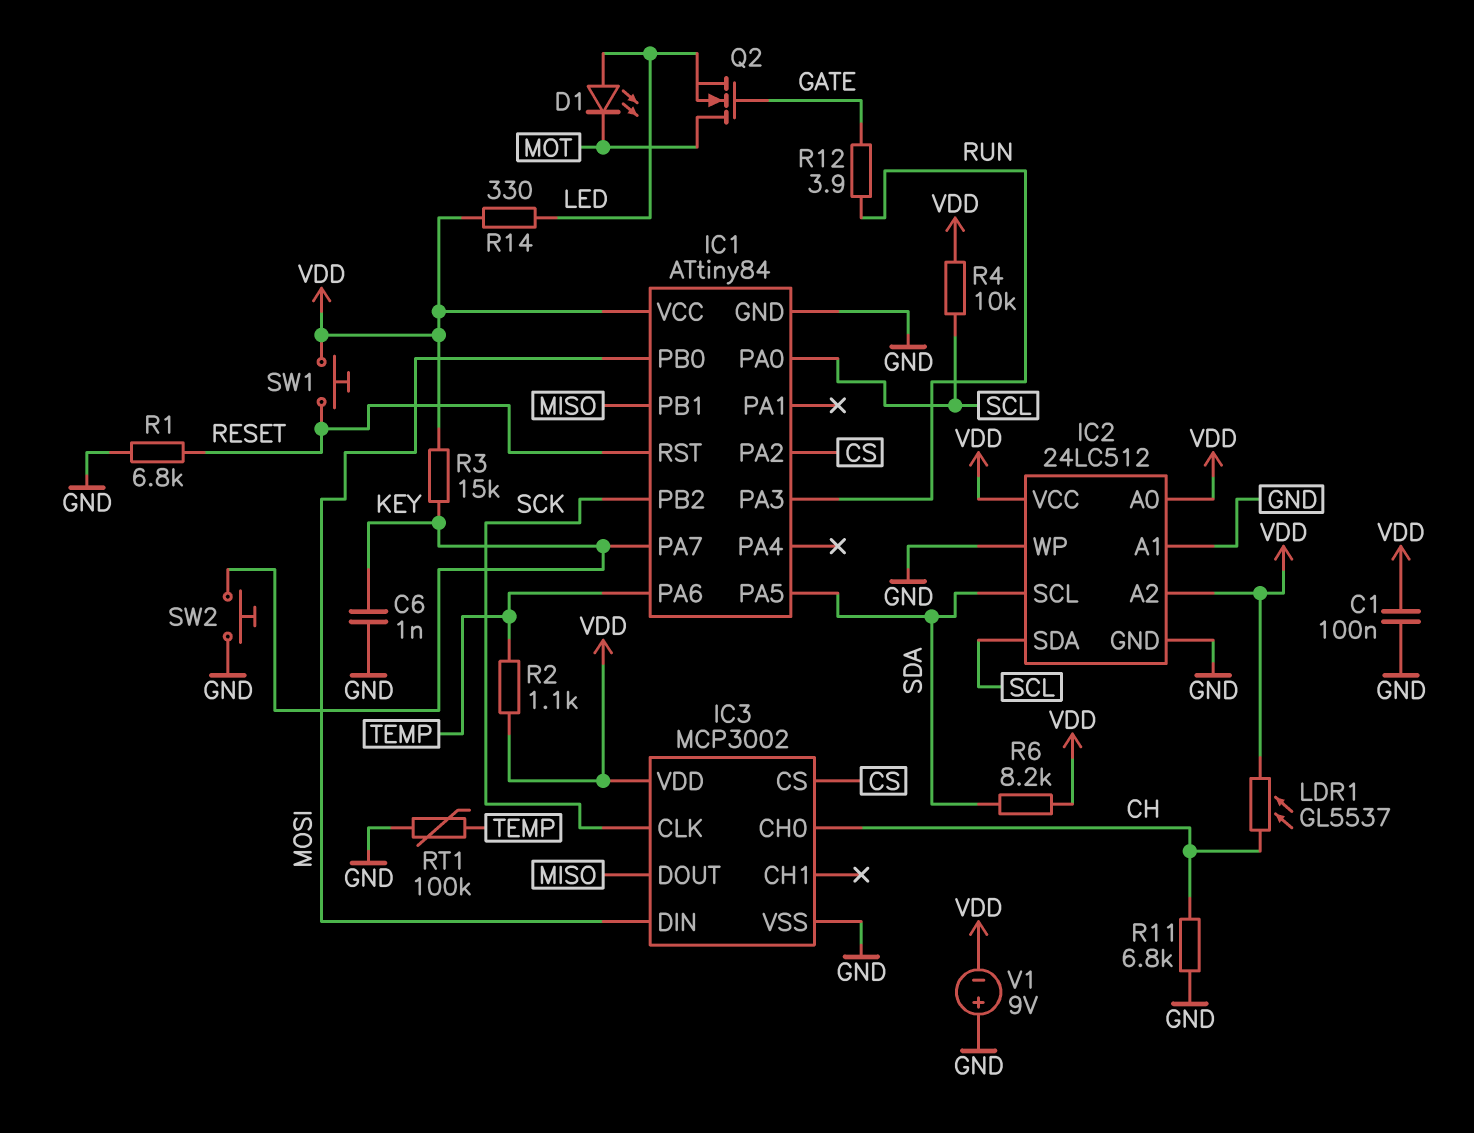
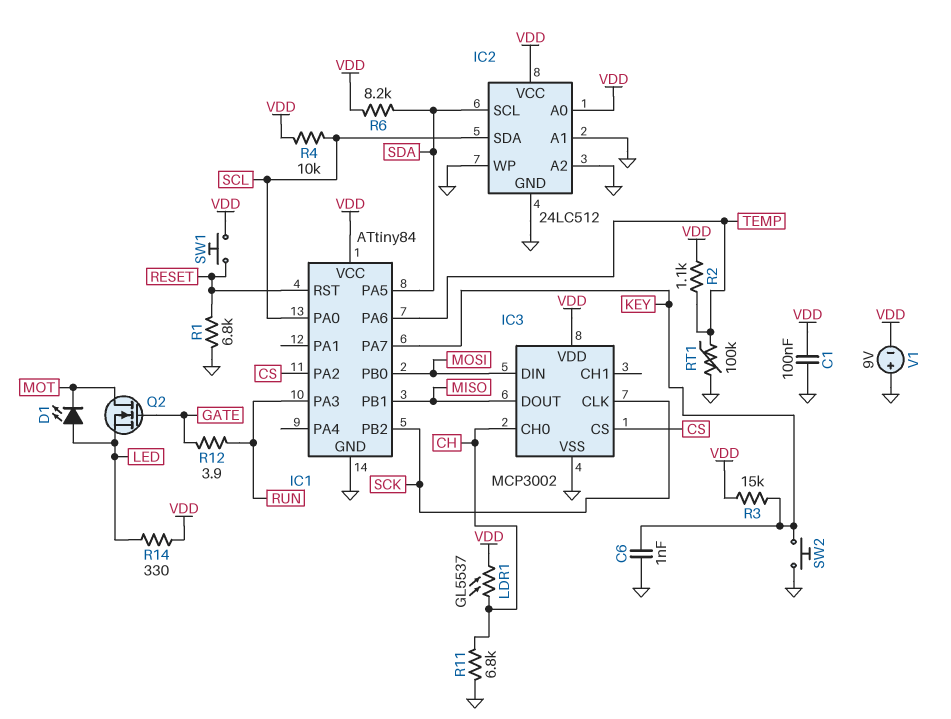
IC2 pin A2: VDD -> GND

